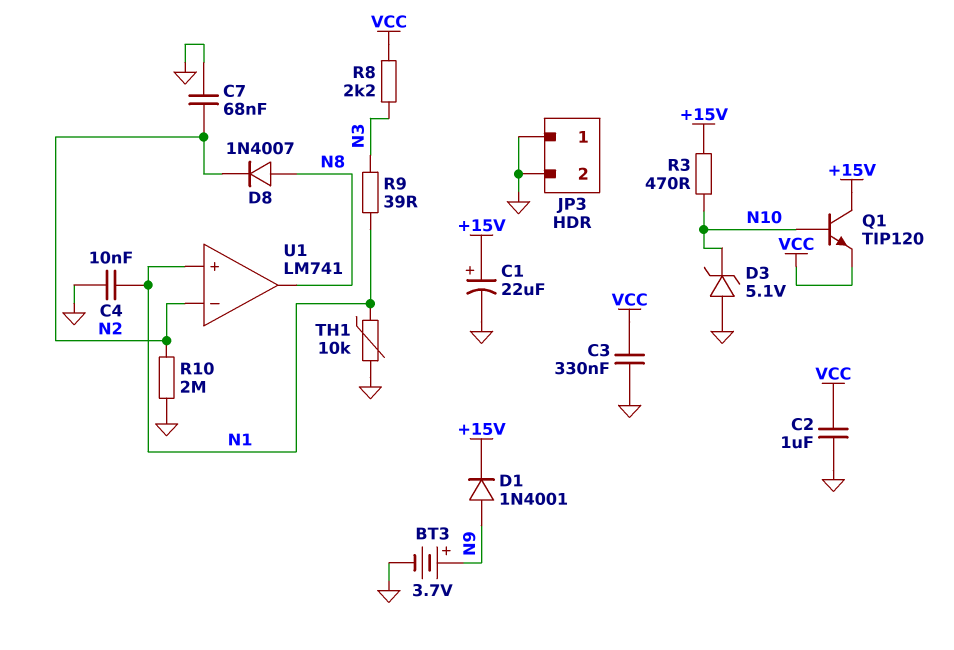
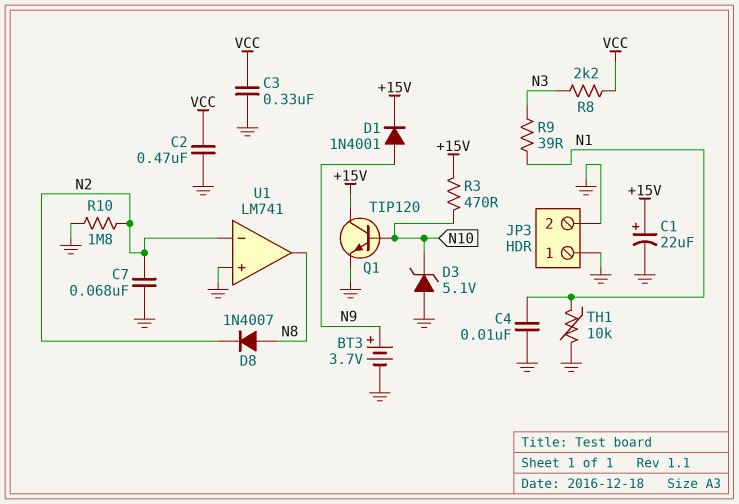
C2: 1uF (GND, VCC) -> 470nF (GND, VCC)
Q1: NPN TIP120 (B N10, C +15V, E VCC) -> NPN TIP120 (B N10, C +15V, E GND)
R10: 2M (GND, N2) -> 1.8M (GND, N2)
U1 pin in+: N1 -> GND

